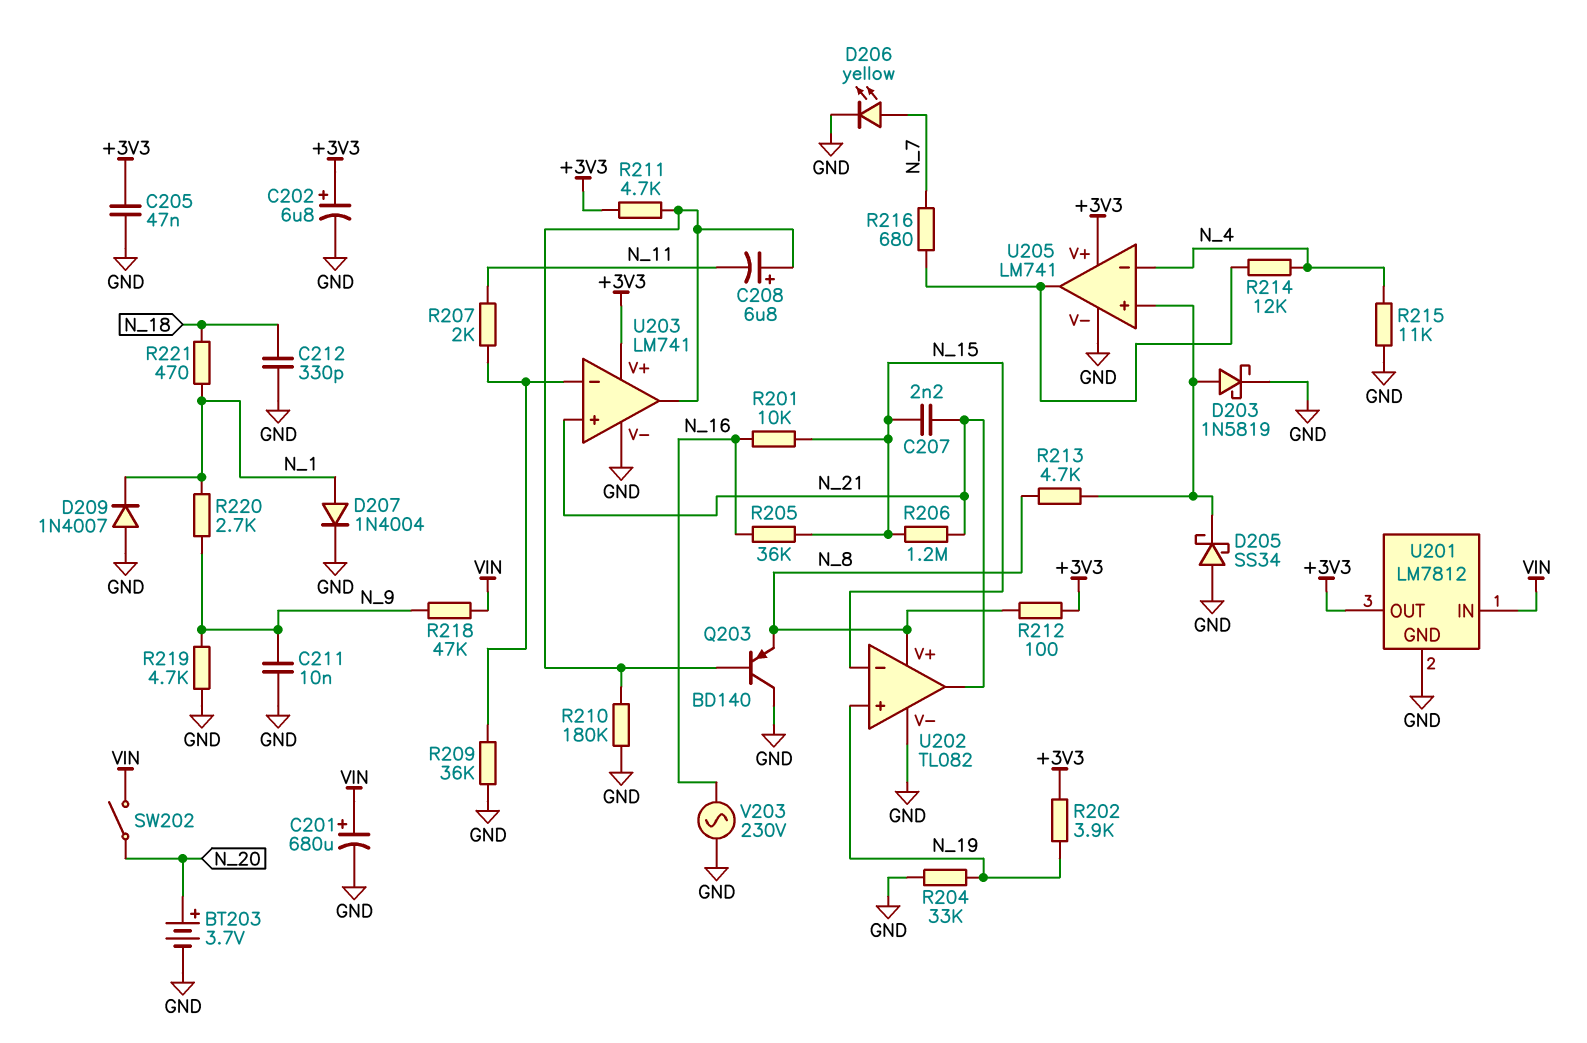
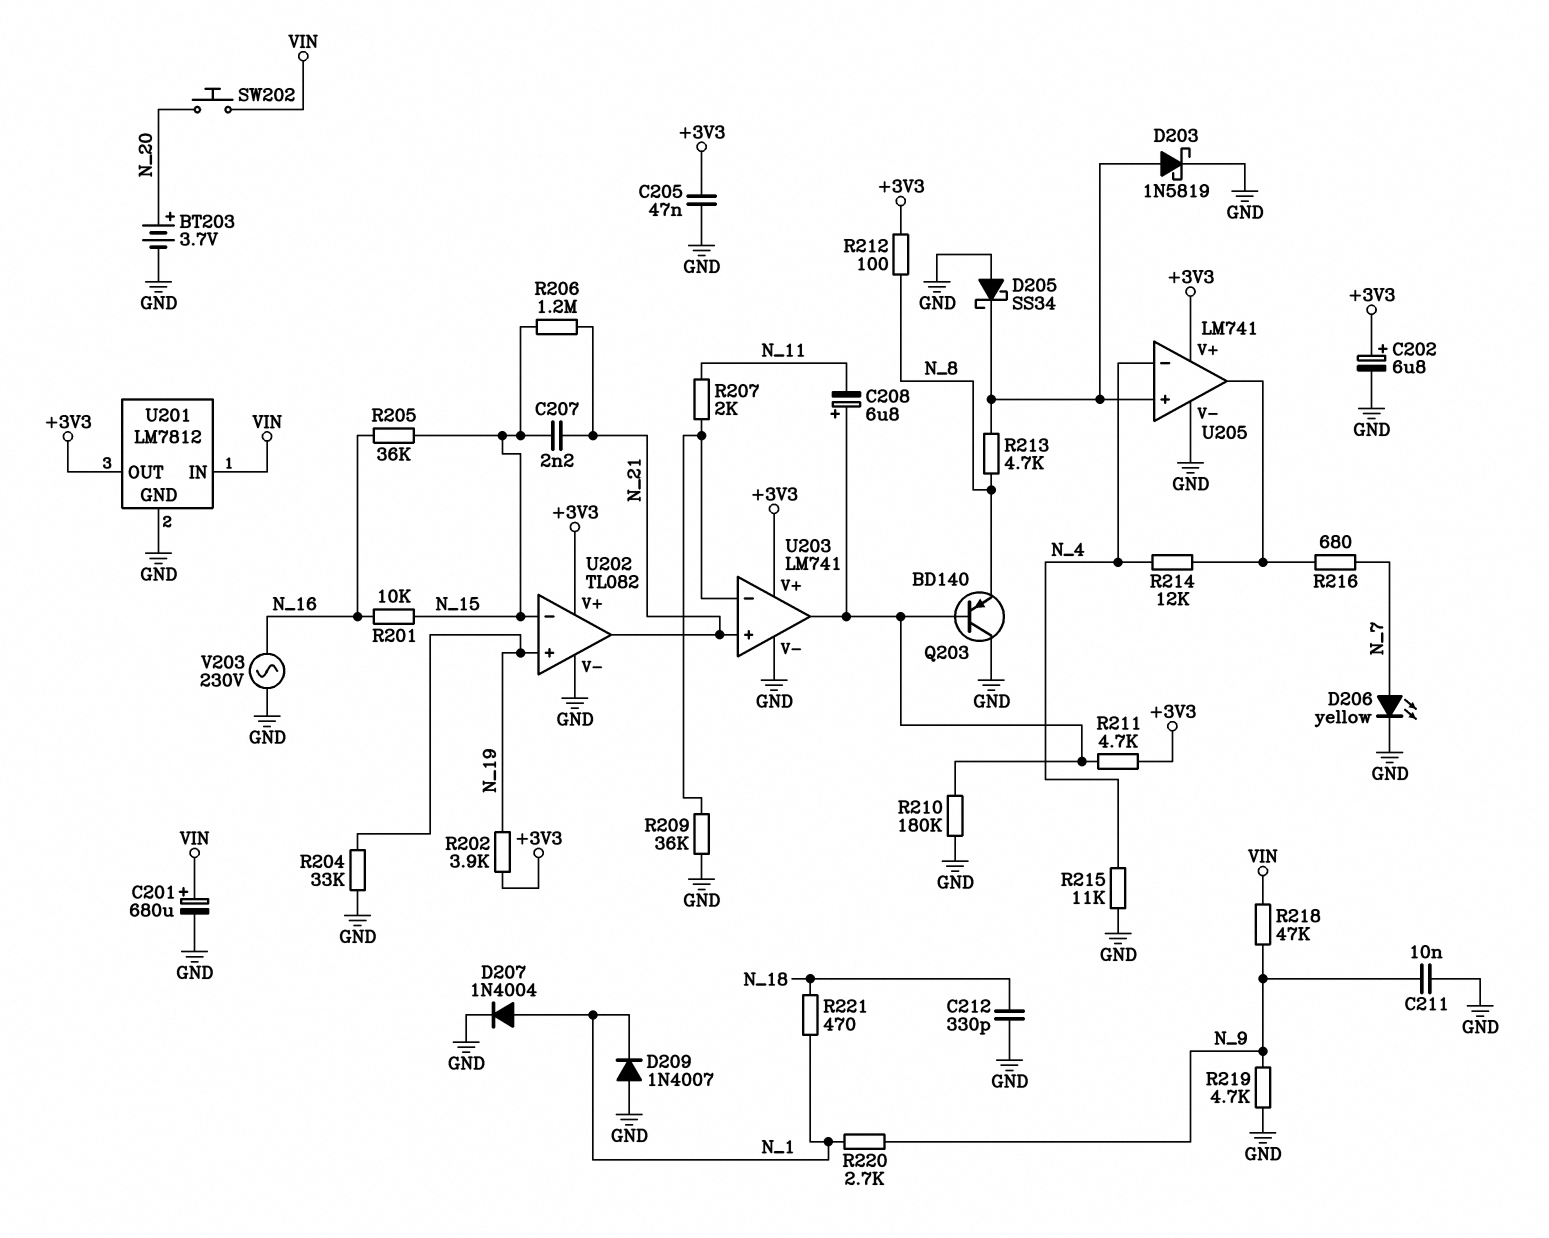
SW202: switch (N_20, VIN) -> button (N_20, VIN)
U202 pin V+: N_8 -> +3V3

